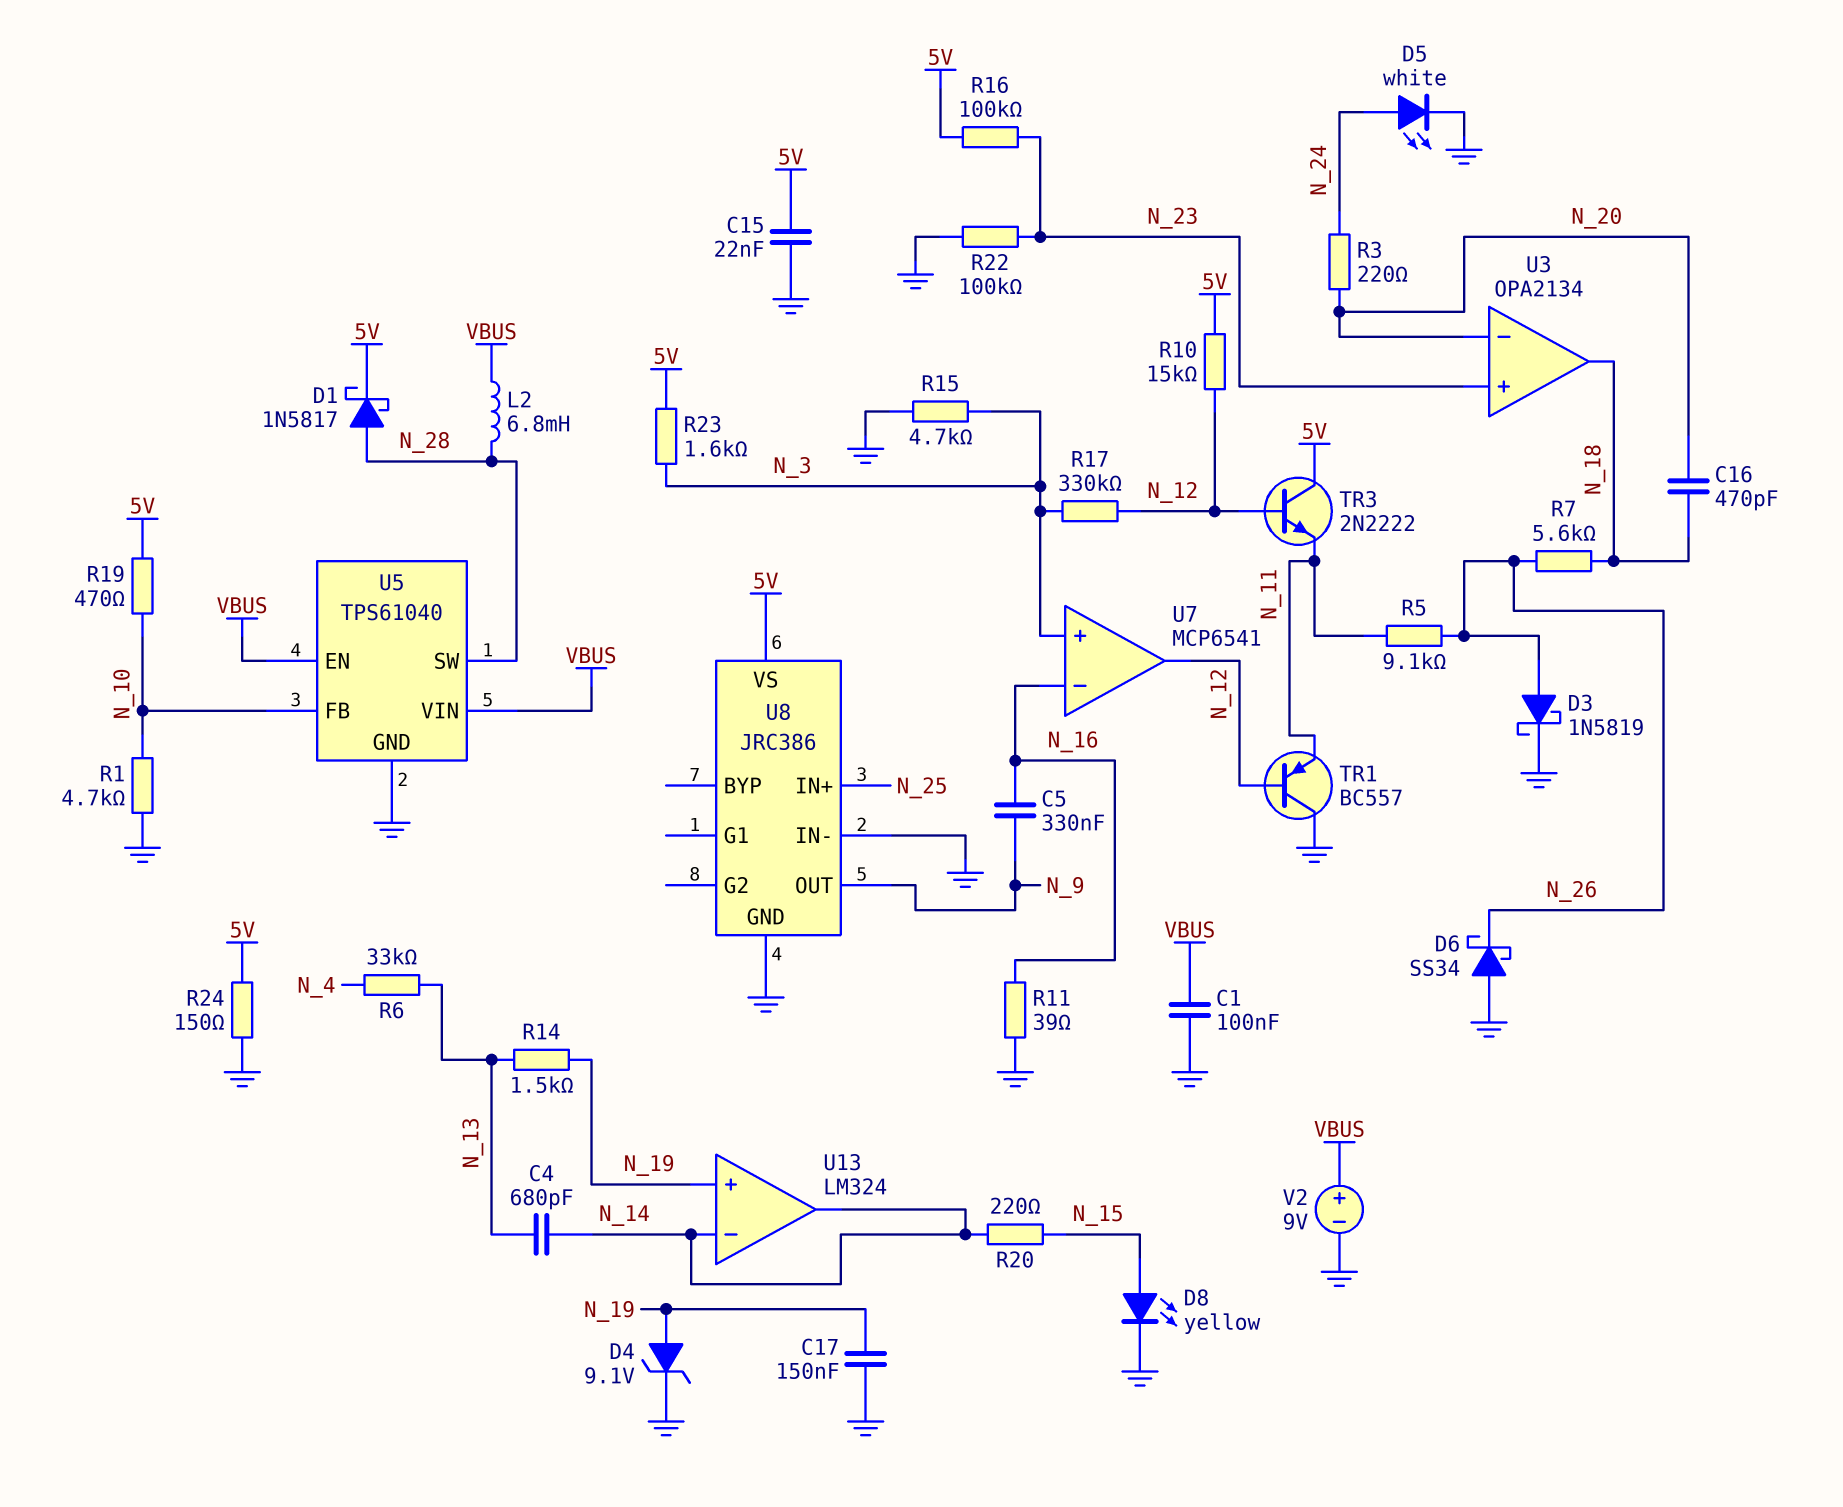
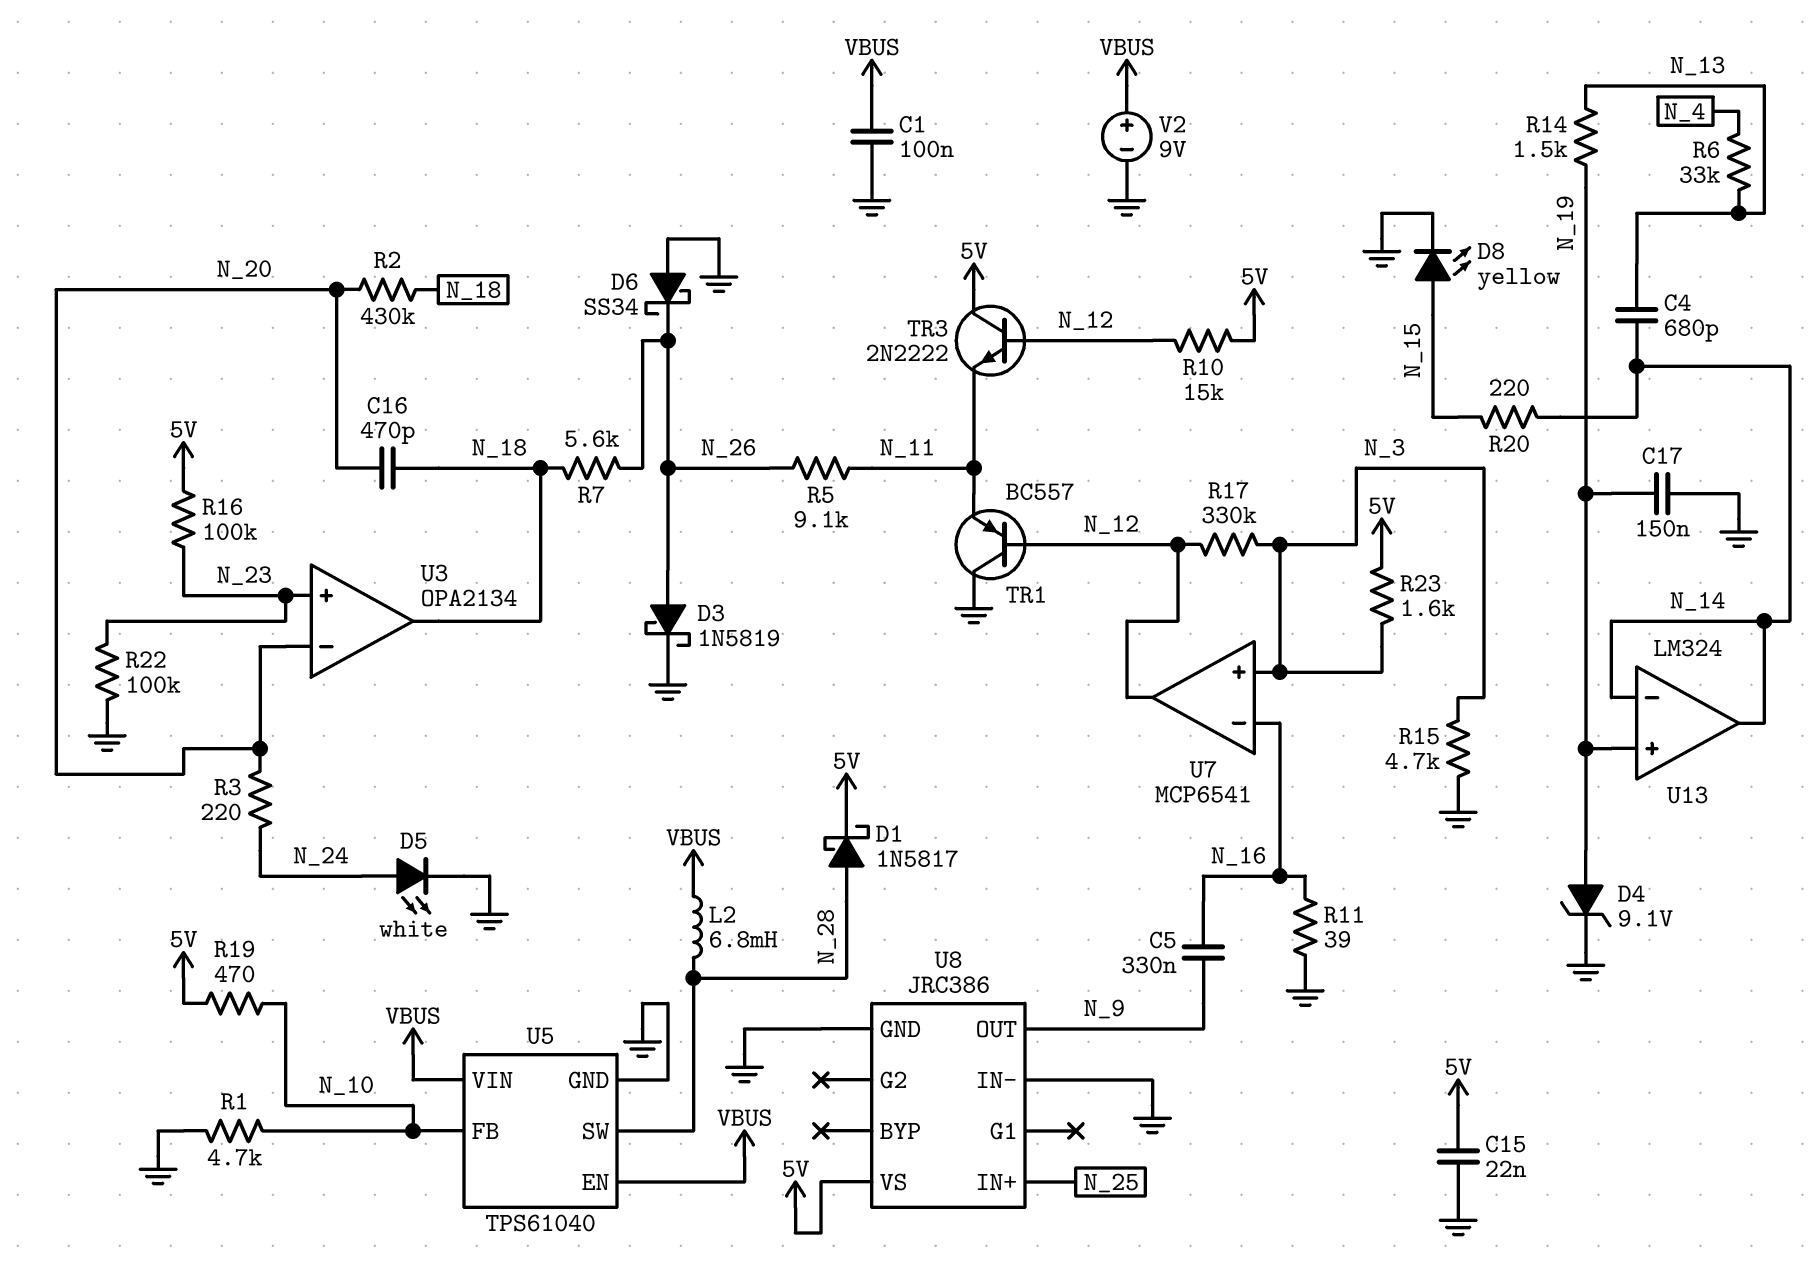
R2: none -> 430k (N_18, N_20)
R24: 150 (5V, GND) -> none

